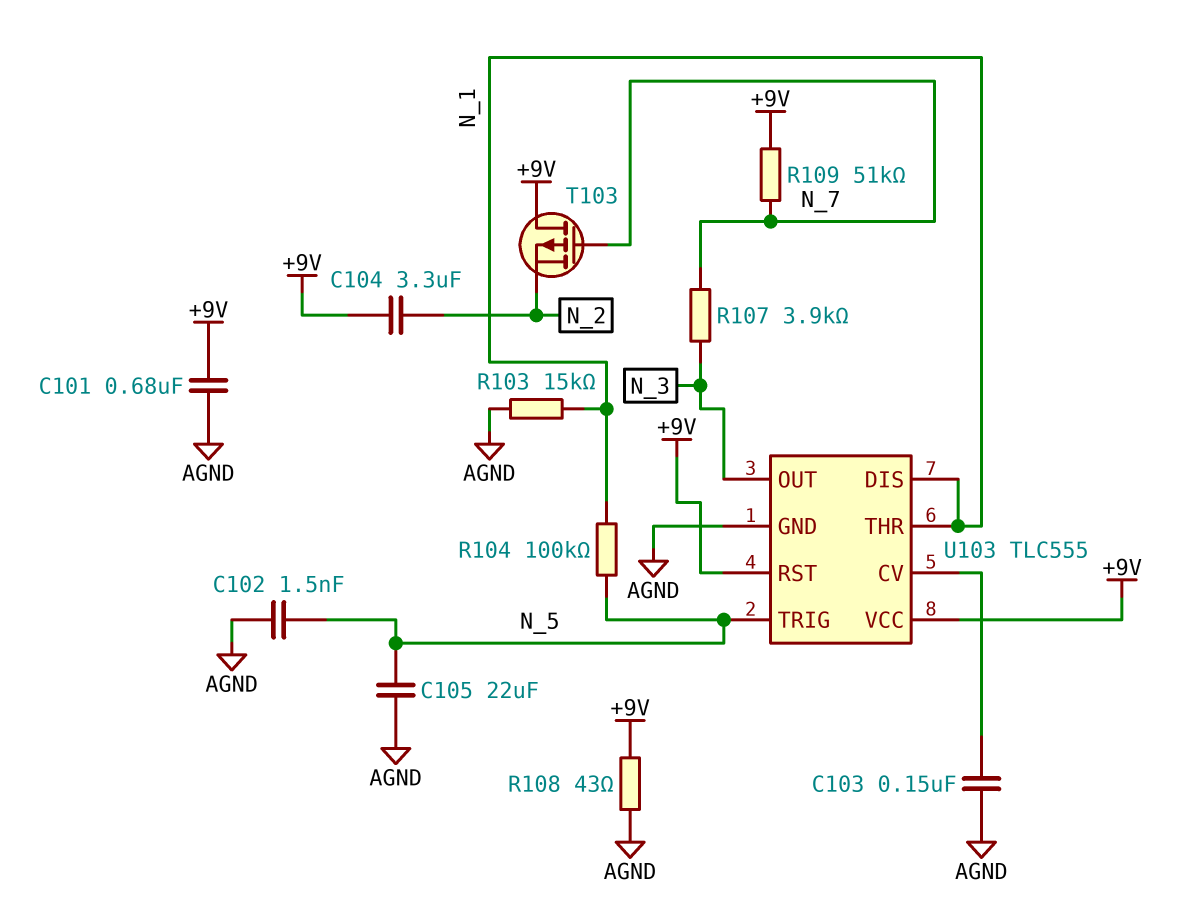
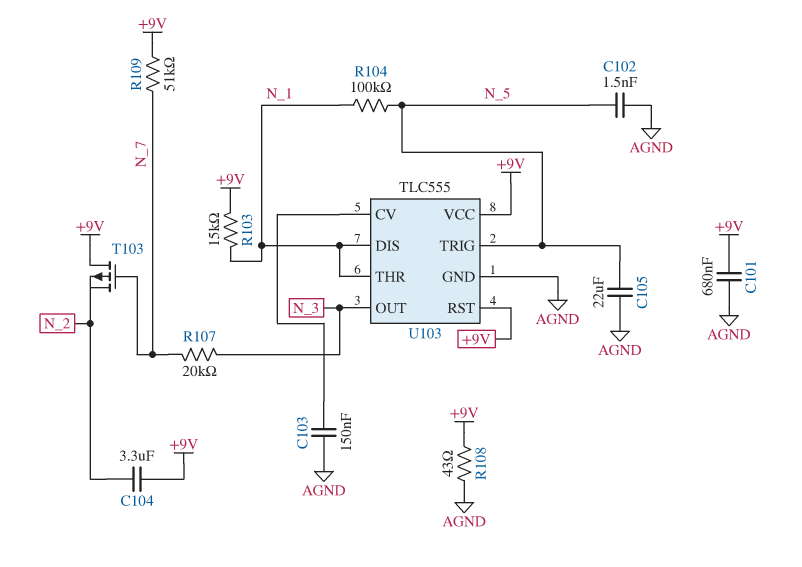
R103: 15k (AGND, N_1) -> 15k (+9V, N_1)
R107: 3.9k (N_3, N_7) -> 20k (N_3, N_7)

